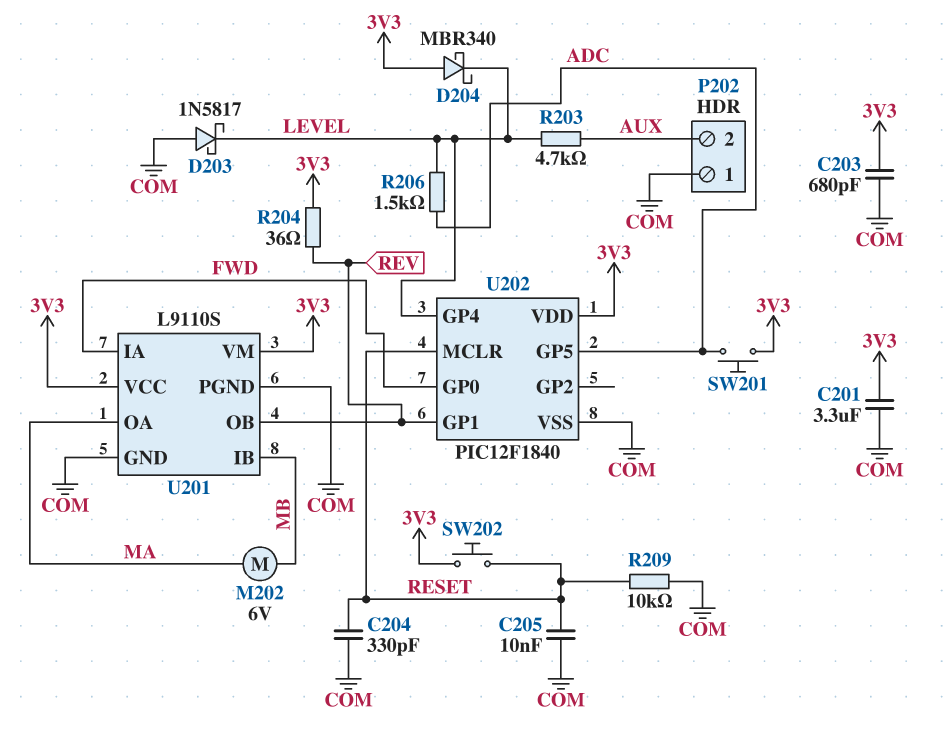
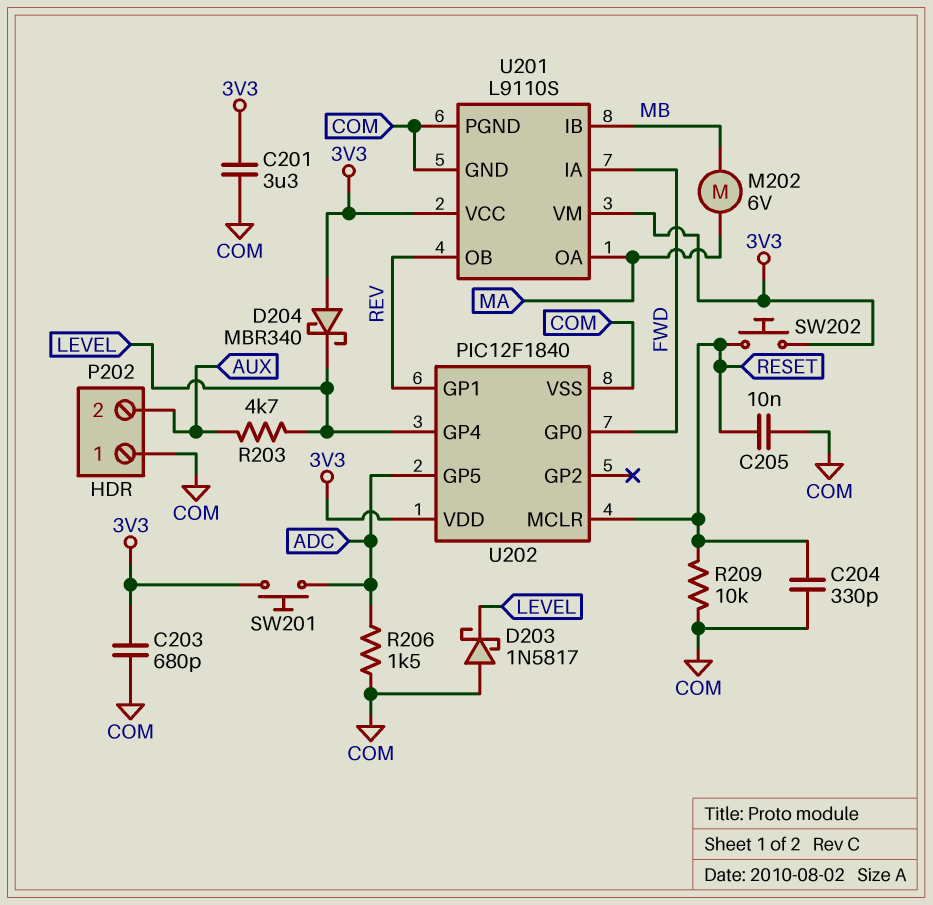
R204: 36 (3V3, REV) -> none
R206: 1.5k (ADC, LEVEL) -> 1.5k (ADC, COM)

